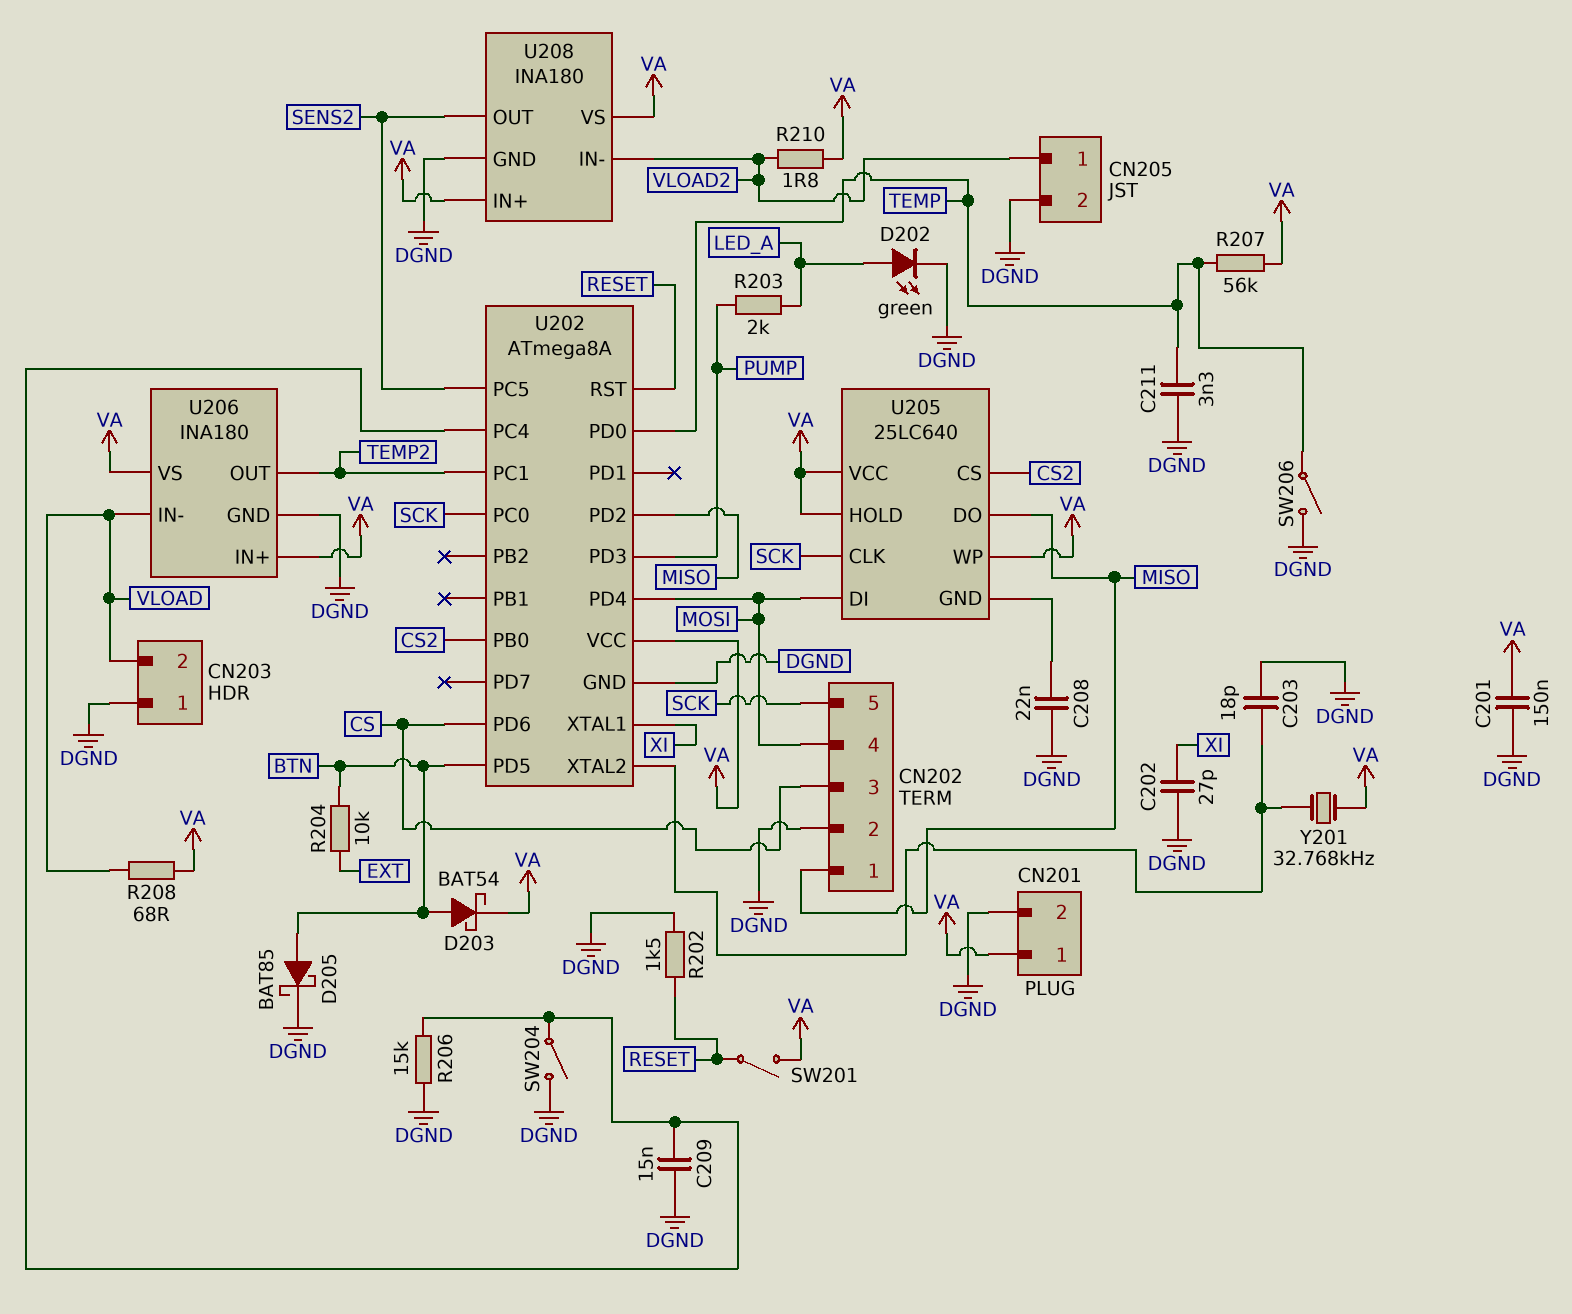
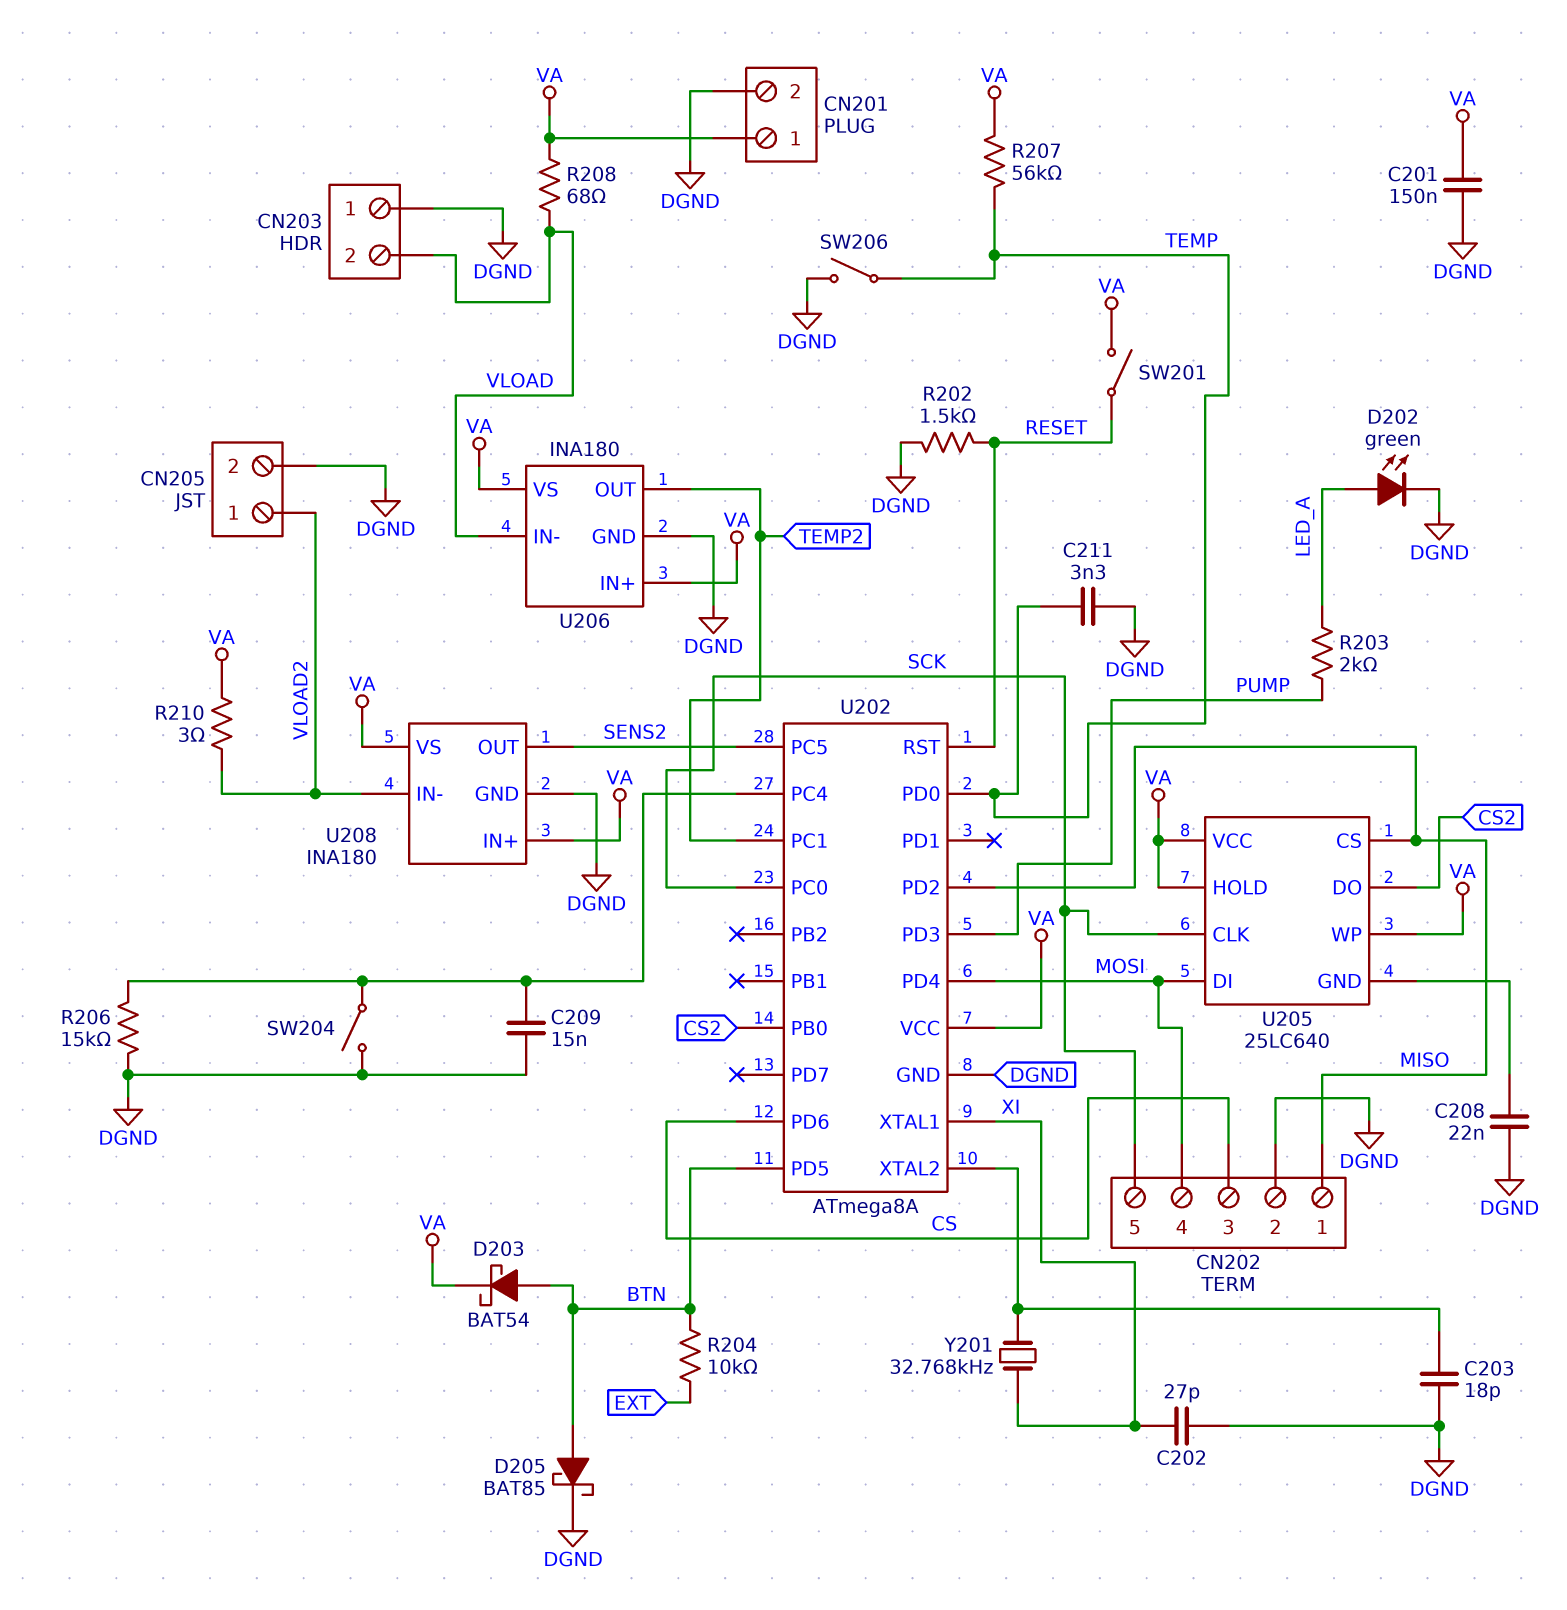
R210: 1.8 (VA, VLOAD2) -> 3 (VA, VLOAD2)
U205 pin CS: CS2 -> MISO
U205 pin DO: MISO -> CS2
Y201: 32.768kHz (U202/XTAL2, VA) -> 32.768kHz (U202/XTAL2, XI)

